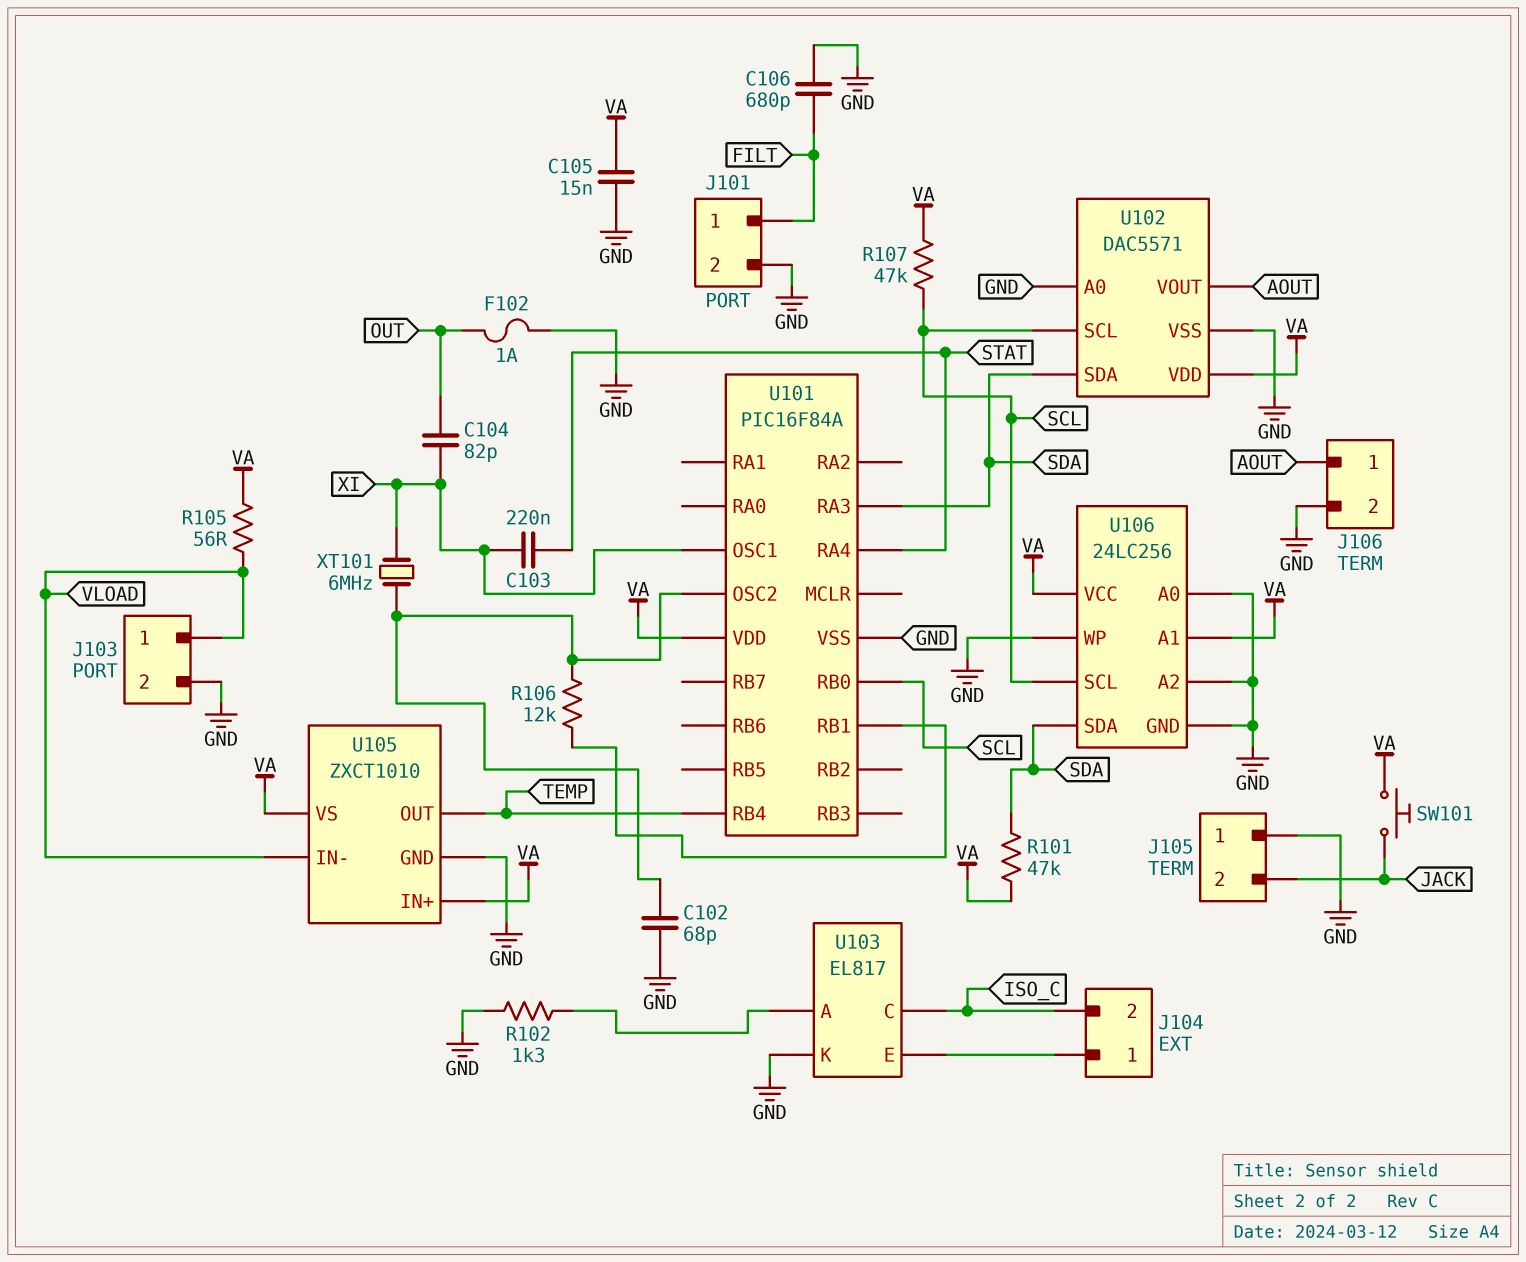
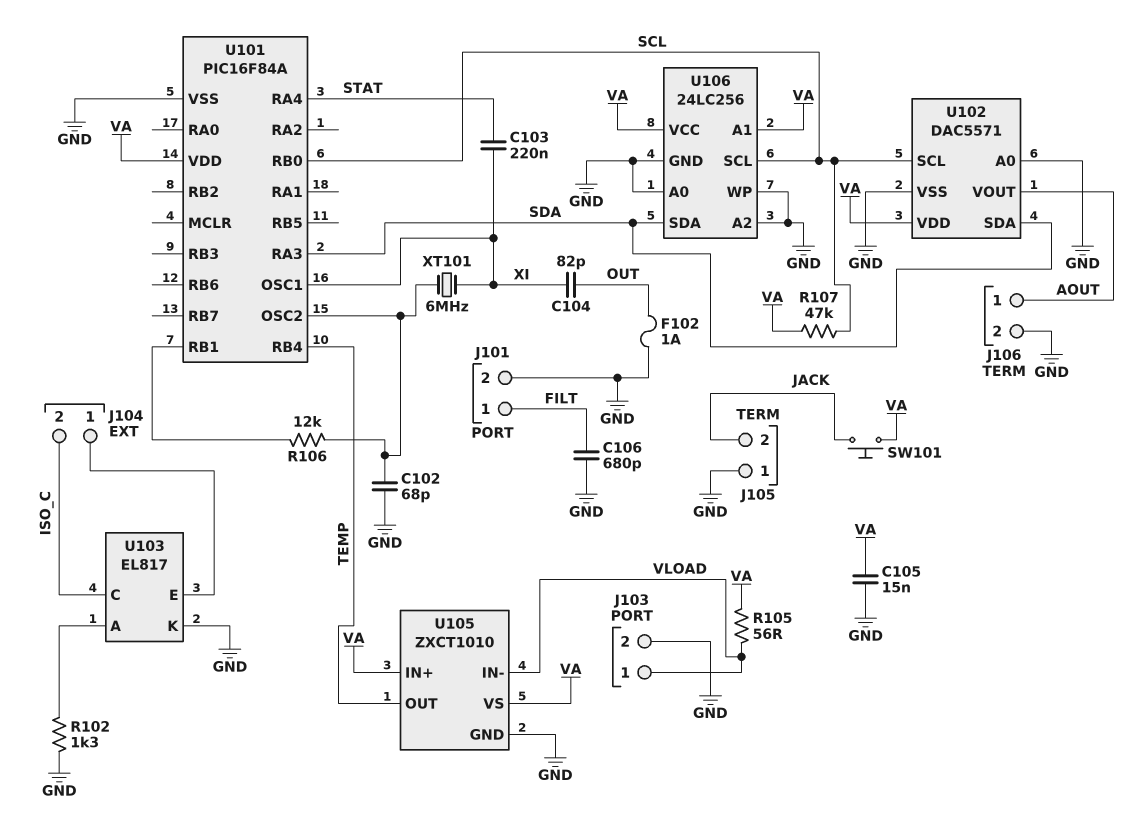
R101: 47k (SDA, VA) -> none

